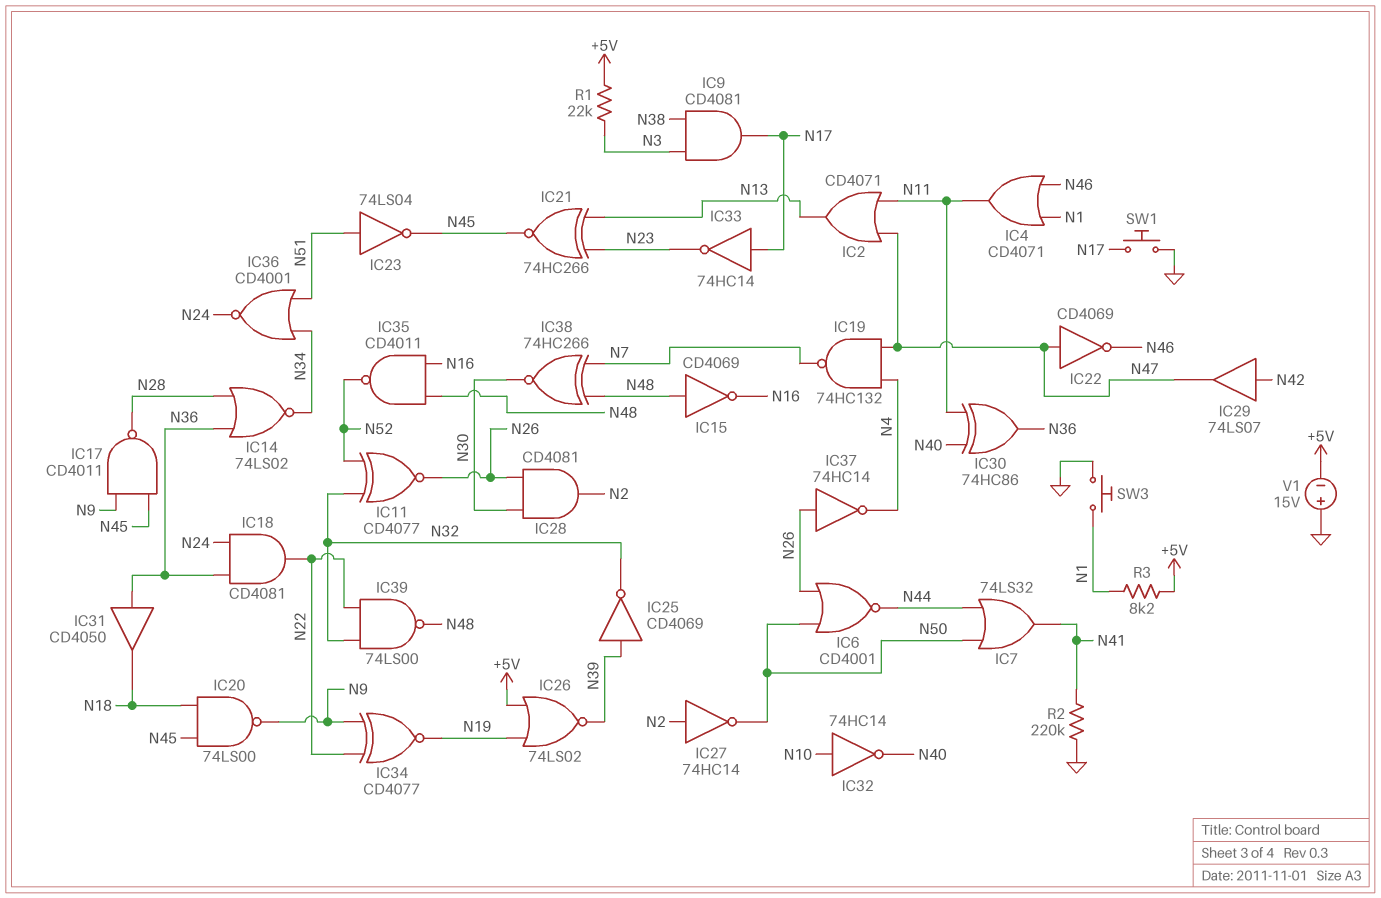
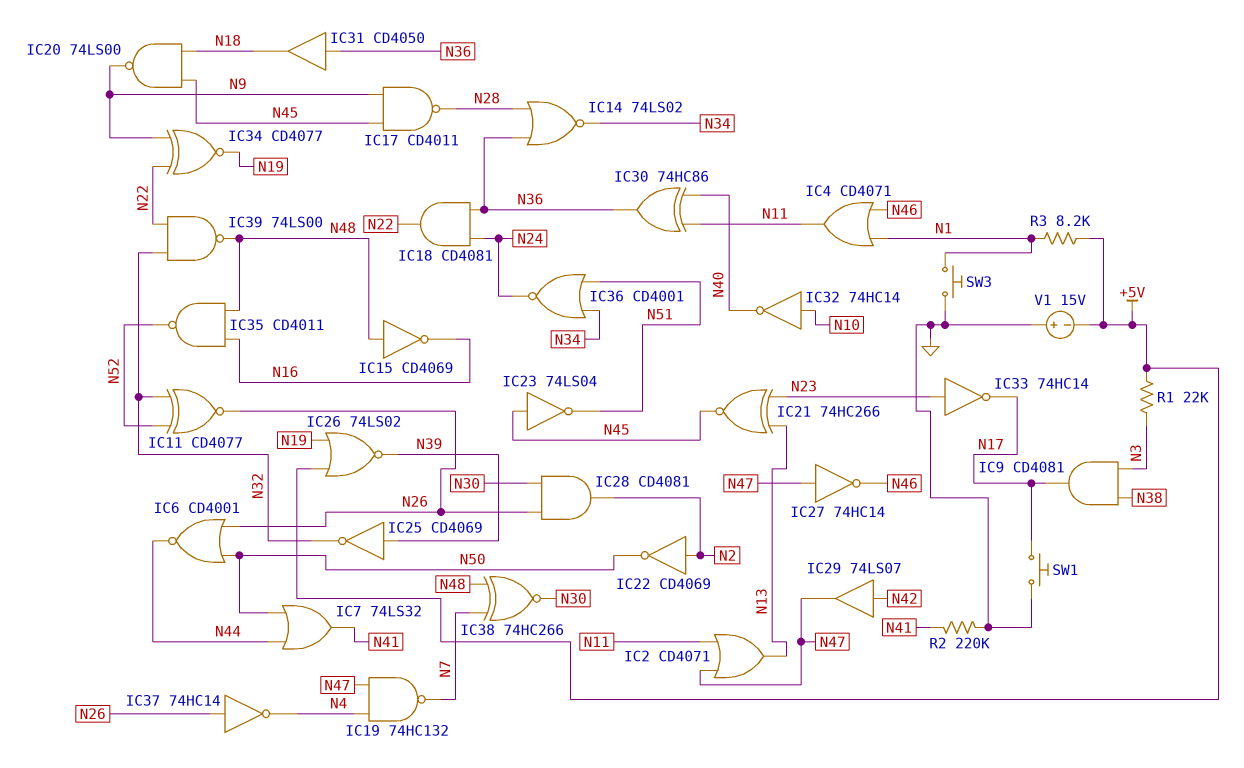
IC22: NOT CD4069 (in N47, out N46) -> NOT CD4069 (in N2, out N50)
IC23: NOT 74LS04 (in N51, out N45) -> NOT 74LS04 (in N45, out N51)
IC27: NOT 74HC14 (in N2, out N50) -> NOT 74HC14 (in N47, out N46)
IC33: NOT 74HC14 (in N17, out N23) -> NOT 74HC14 (in N23, out N17)

